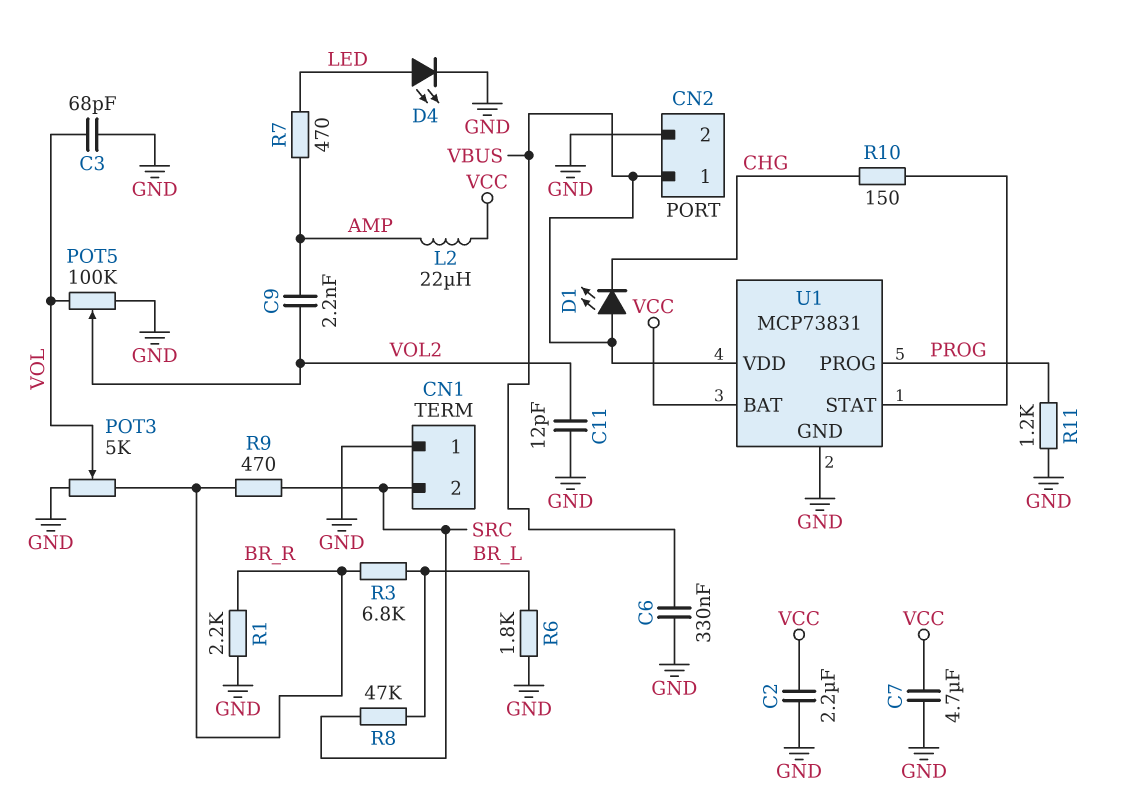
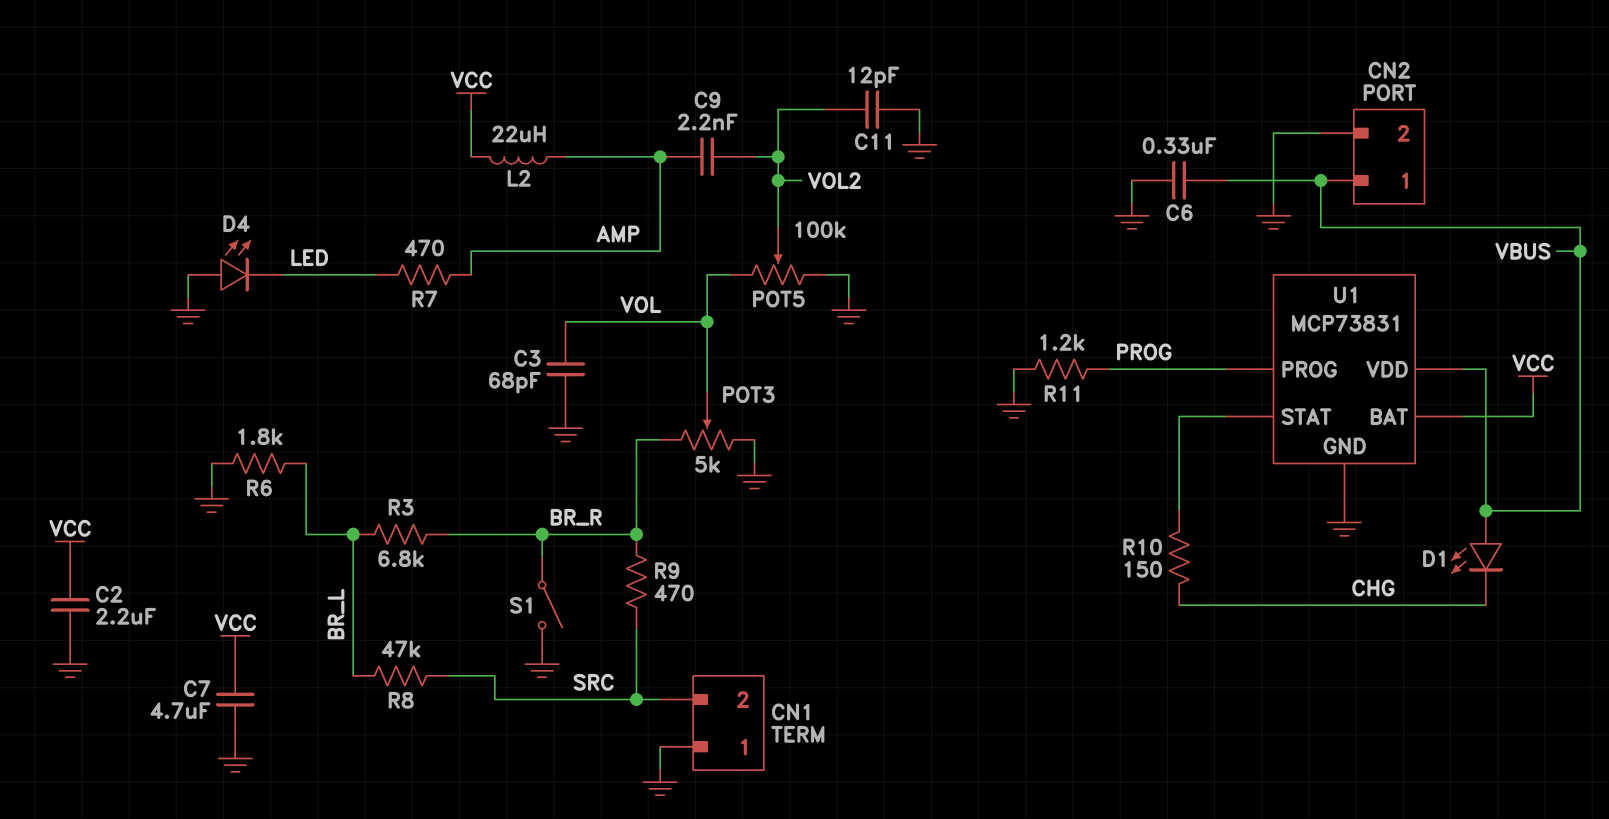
D4: LED (A LED, K GND) -> LED (A GND, K LED)
R1: 2.2k (BR_R, GND) -> none
S1: none -> switch (BR_R, GND)

